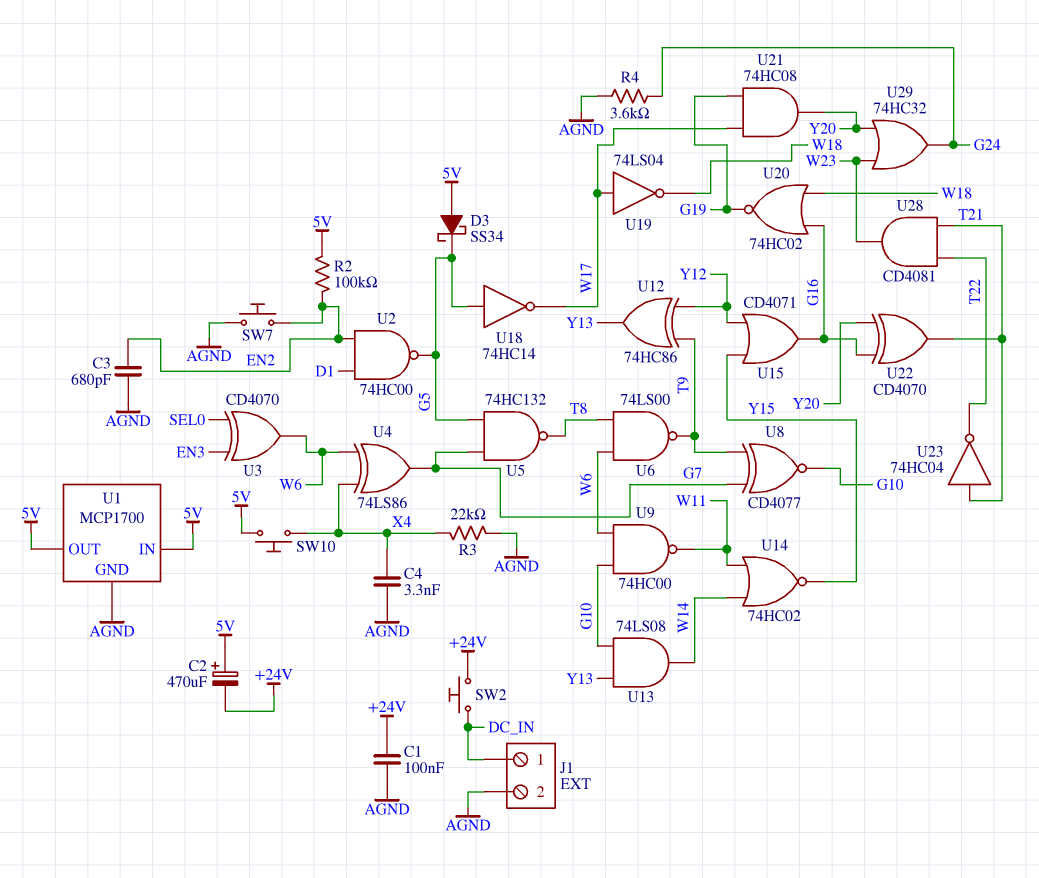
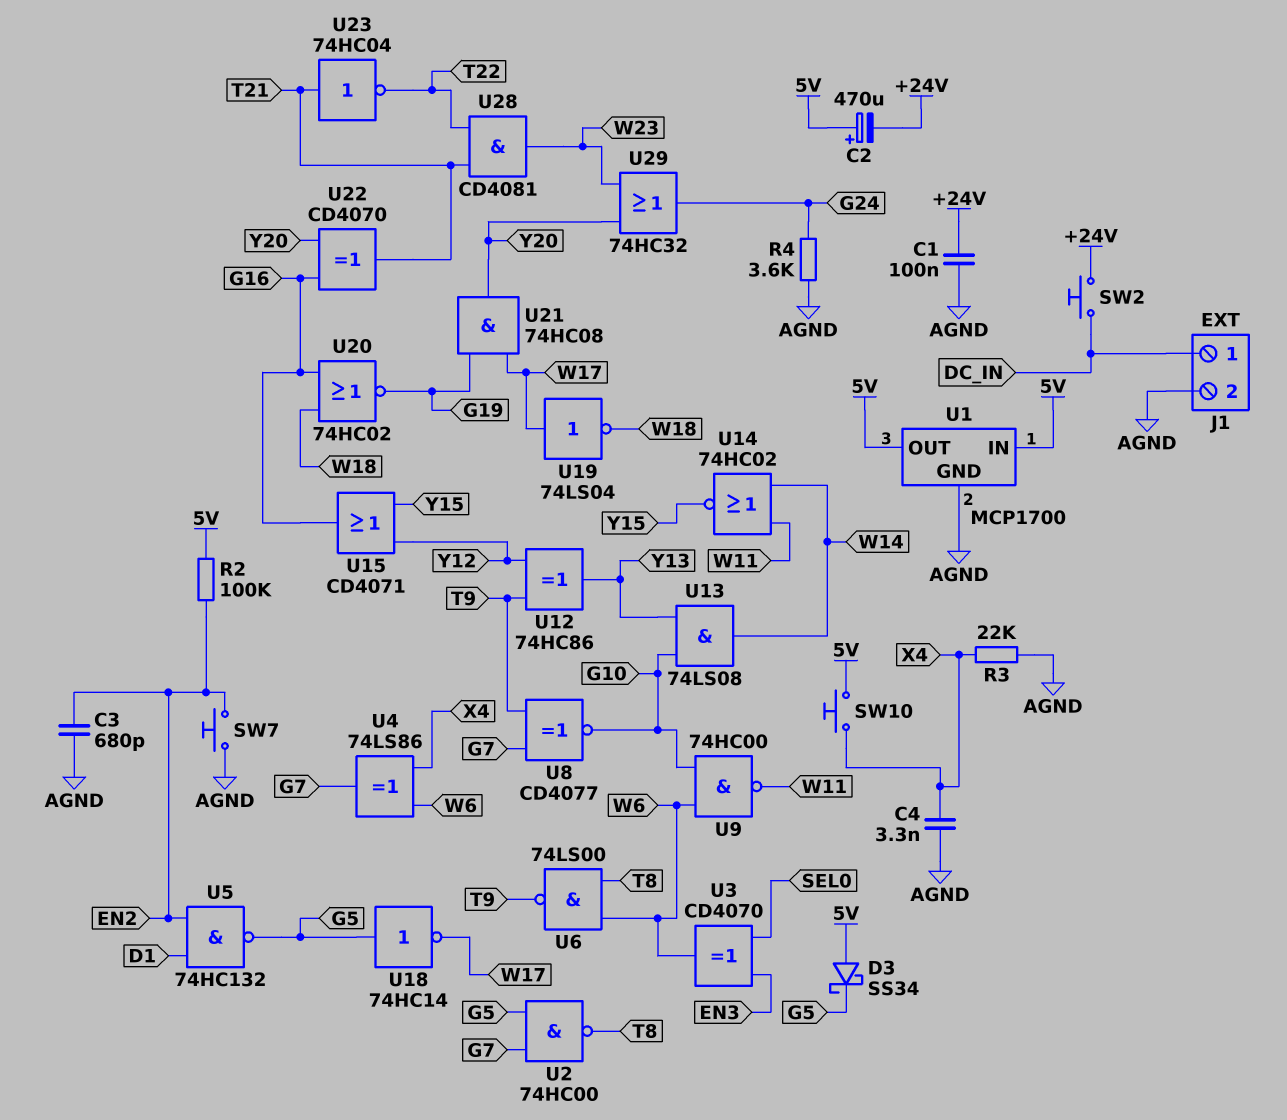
U2: NAND 74HC00 (in D1, in EN2, out G5) -> NAND 74HC00 (in G5, in G7, out T8)
U5: NAND 74HC132 (in G5, in G7, out T8) -> NAND 74HC132 (in D1, in EN2, out G5)

